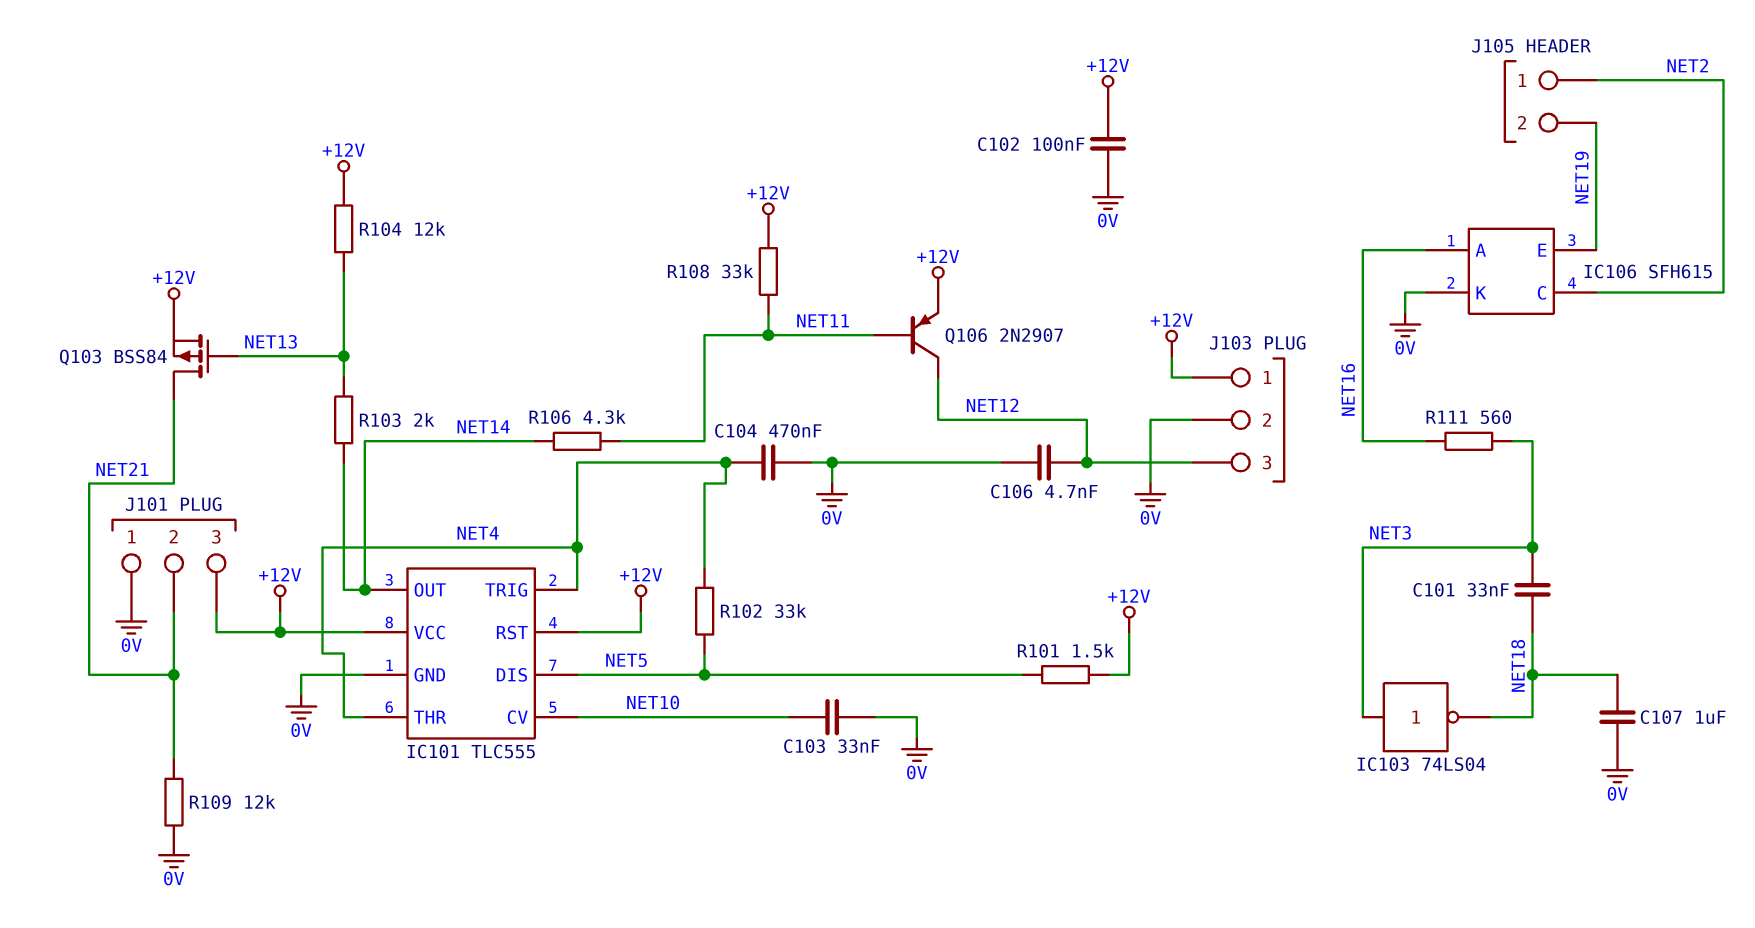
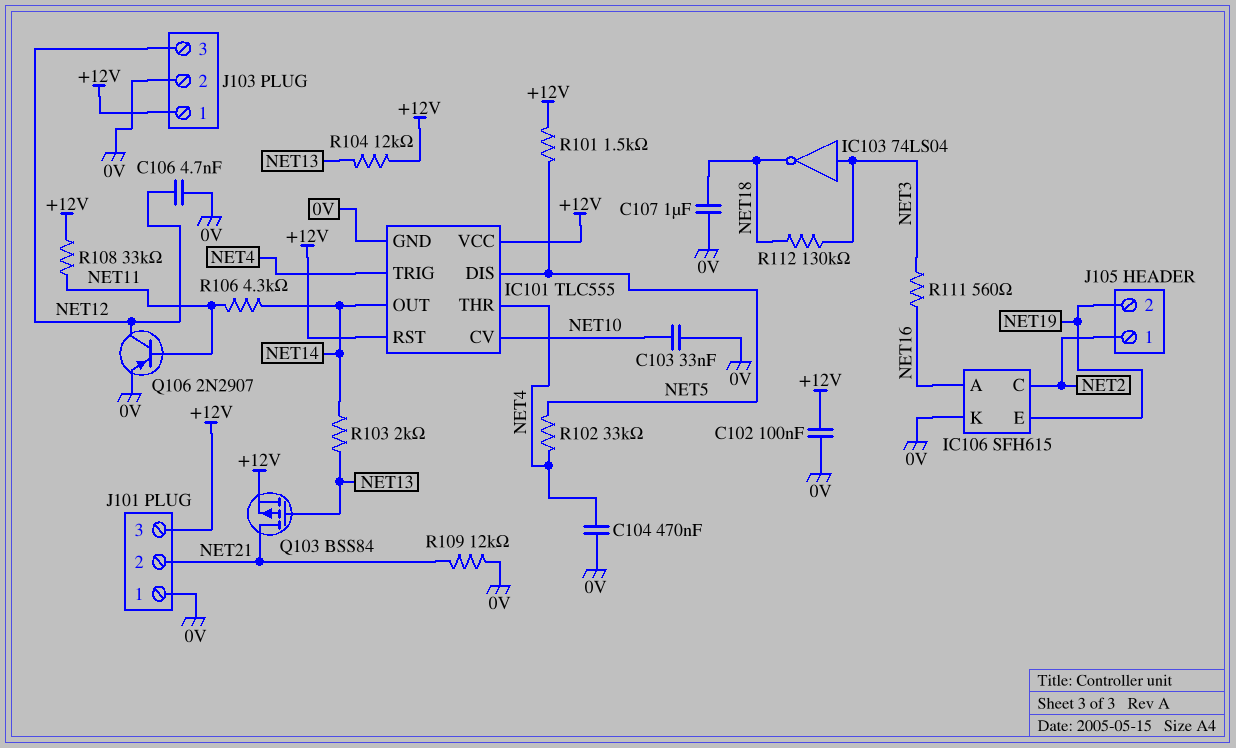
C101: 33nF (NET3, NET18) -> none
Q106: PNP 2N2907 (B NET11, C NET12, E +12V) -> PNP 2N2907 (B NET11, C NET12, E 0V)
R112: none -> 130k (NET3, NET18)

